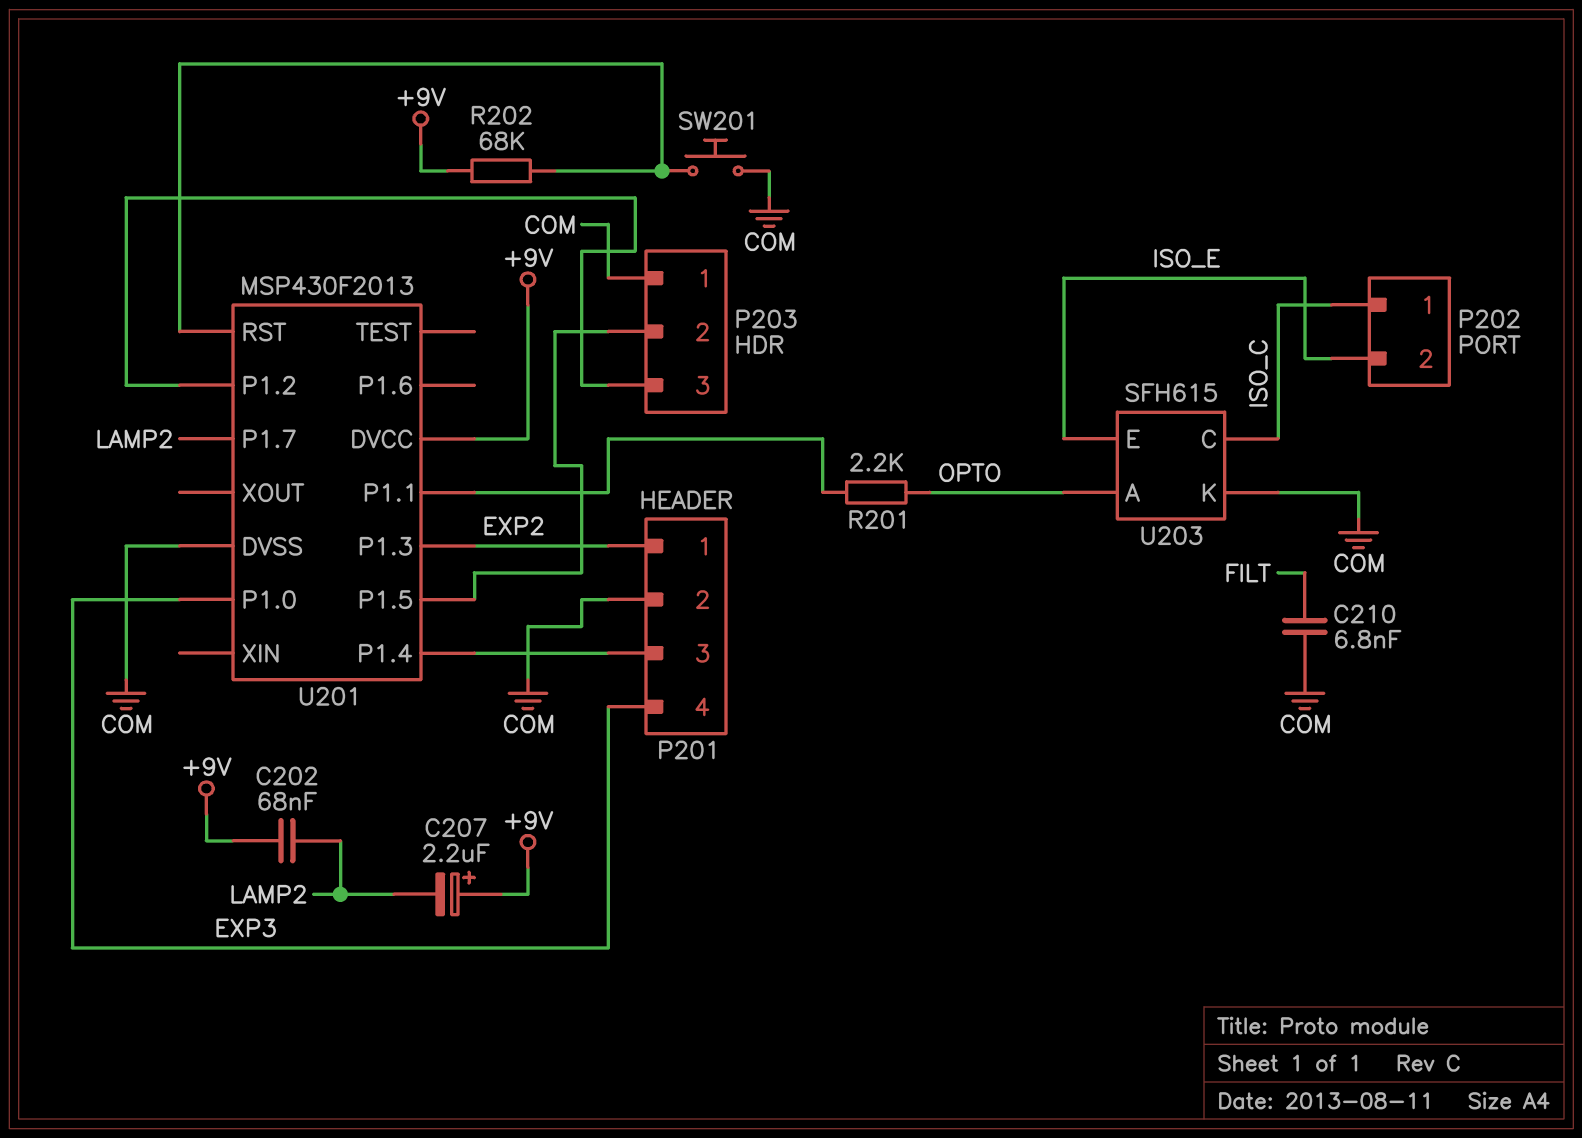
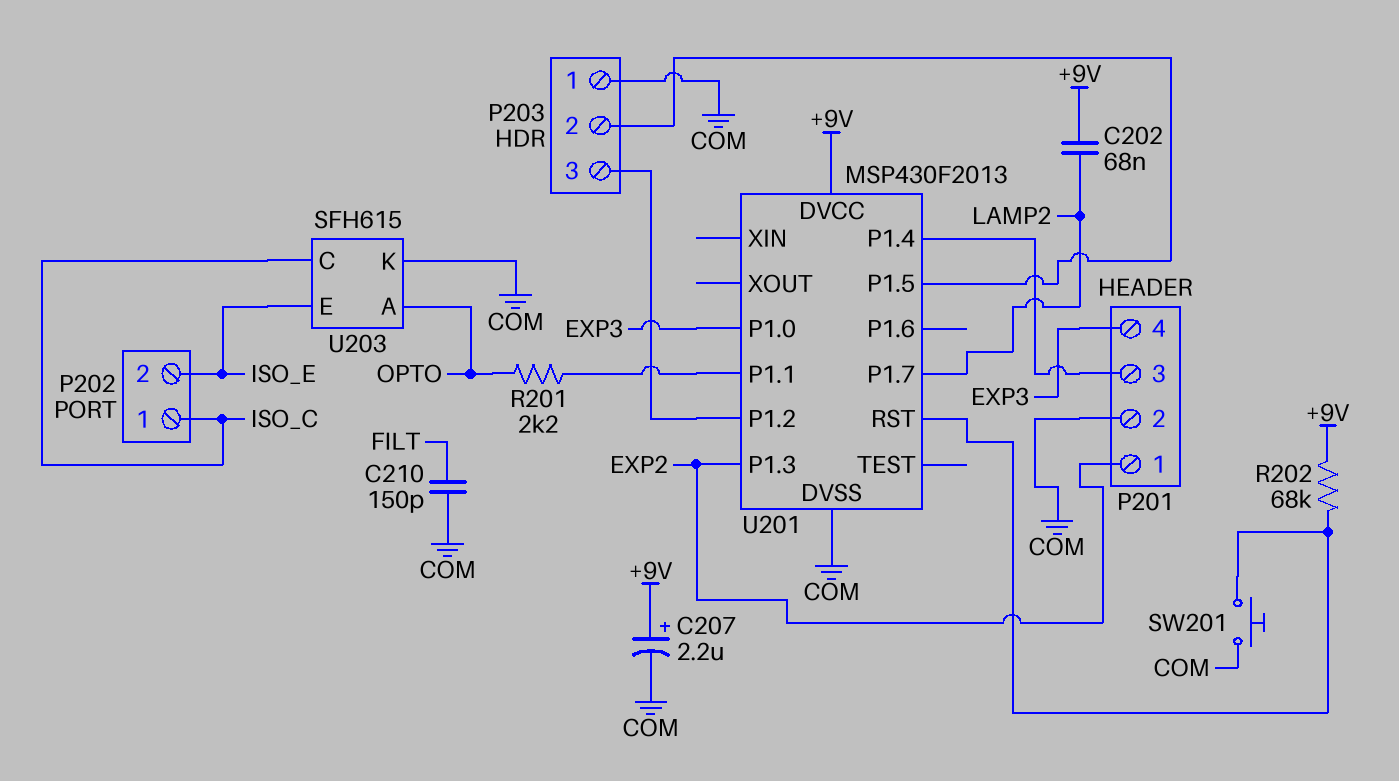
C207: 2.2uF (plus +9V, minus LAMP2) -> 2.2uF (plus +9V, minus COM)
C210: 6.8nF (COM, FILT) -> 150pF (COM, FILT)

